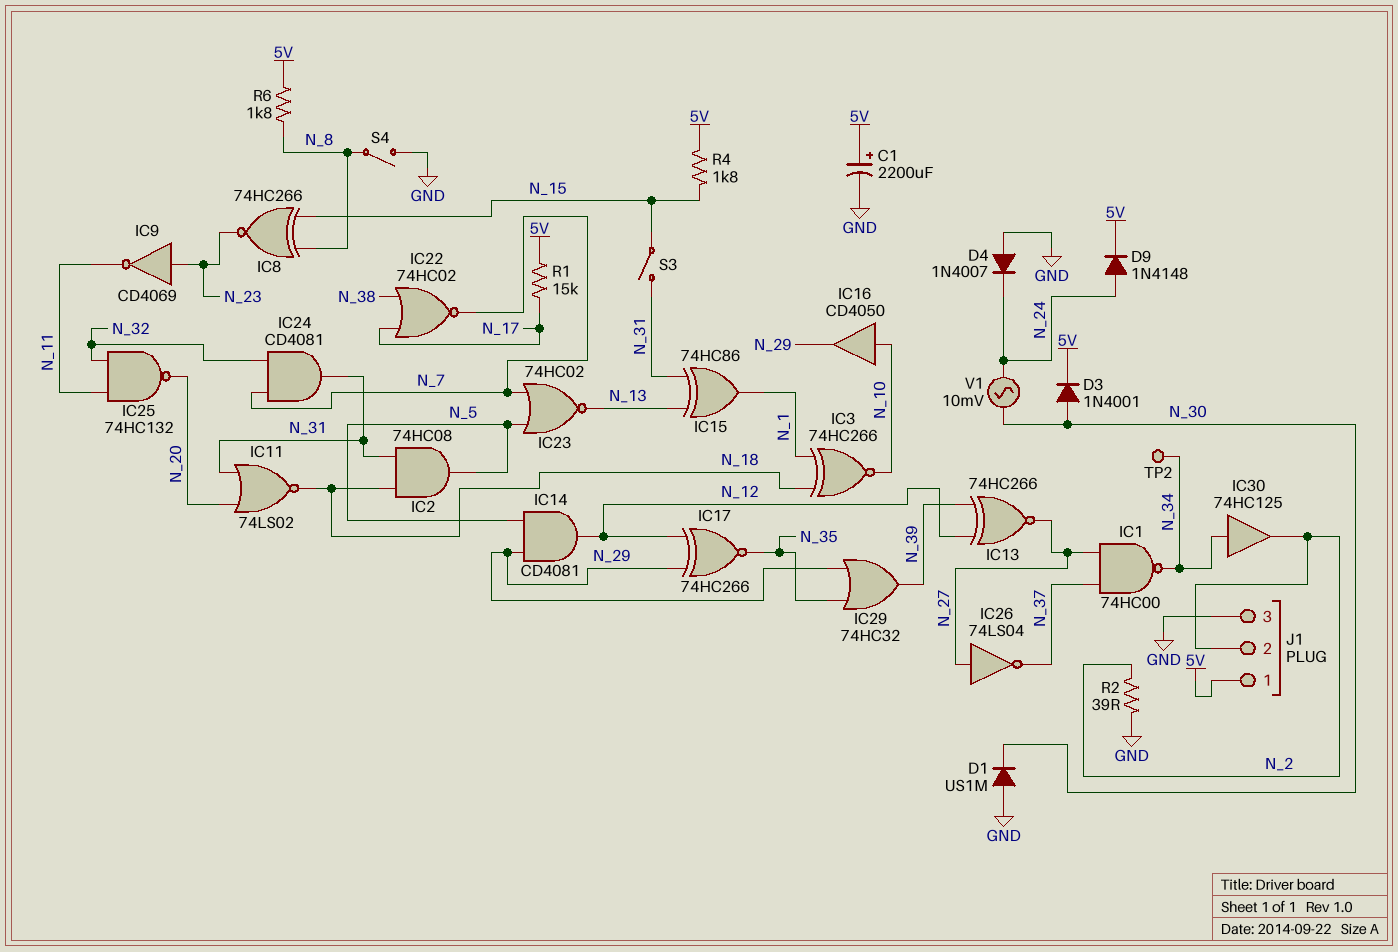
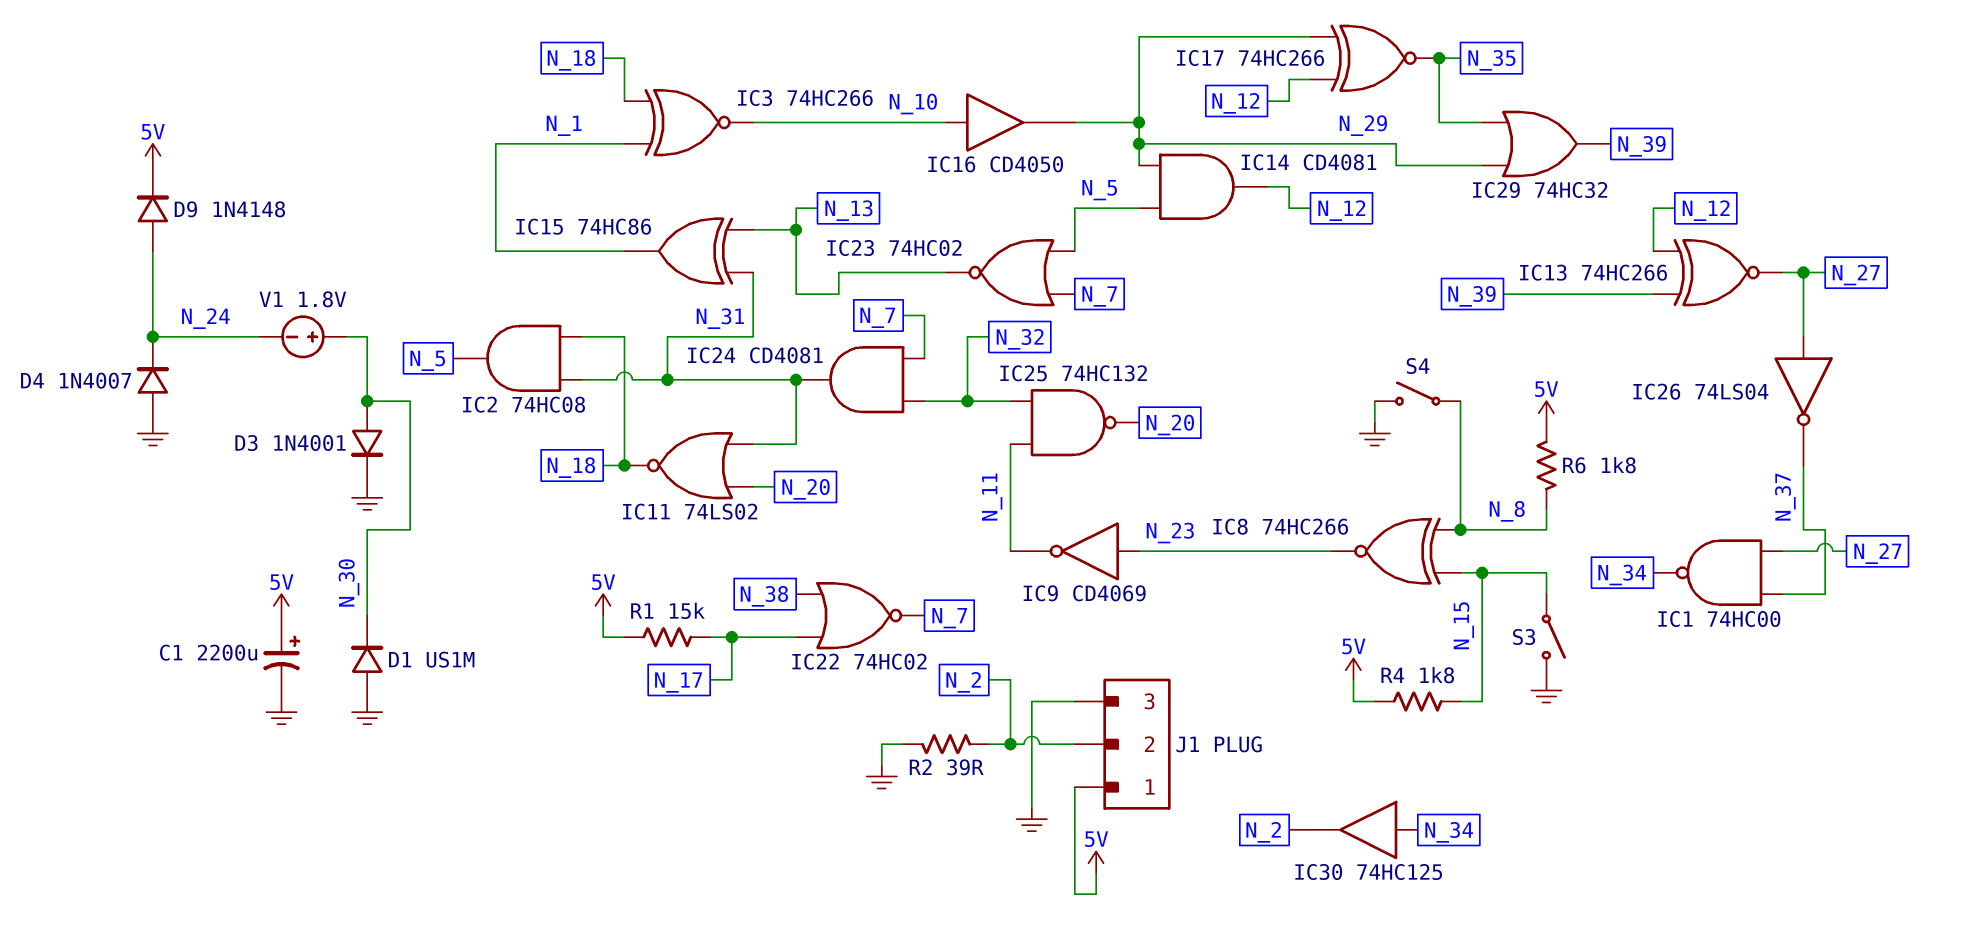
D3: diode 1N4001 (A N_30, K 5V) -> diode 1N4001 (A N_30, K GND)
S3: switch (N_15, N_31) -> switch (GND, N_15)
TP2: test point (N_34) -> none
V1: AC 10mV (N_24, N_30) -> 1.8V (plus N_30, minus N_24)

